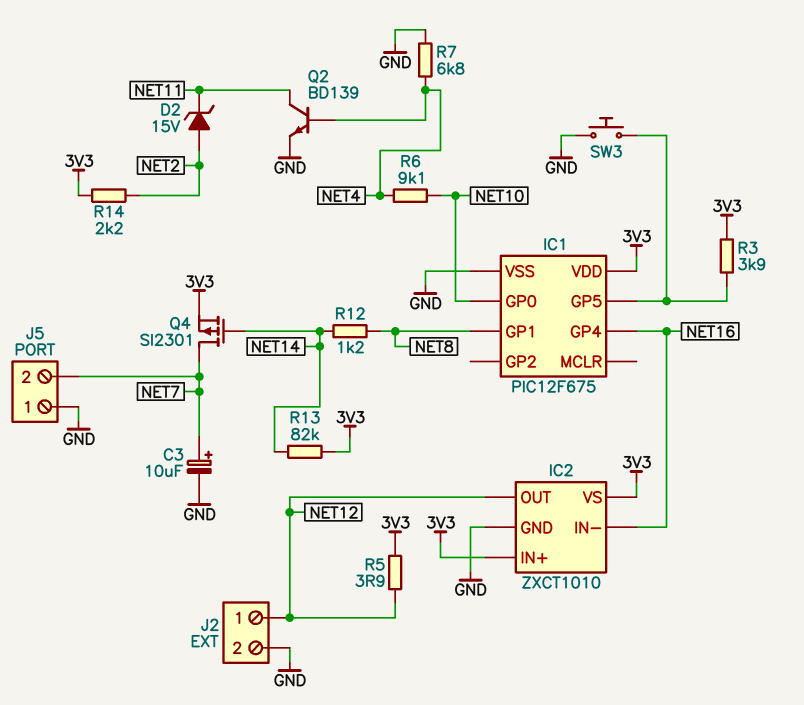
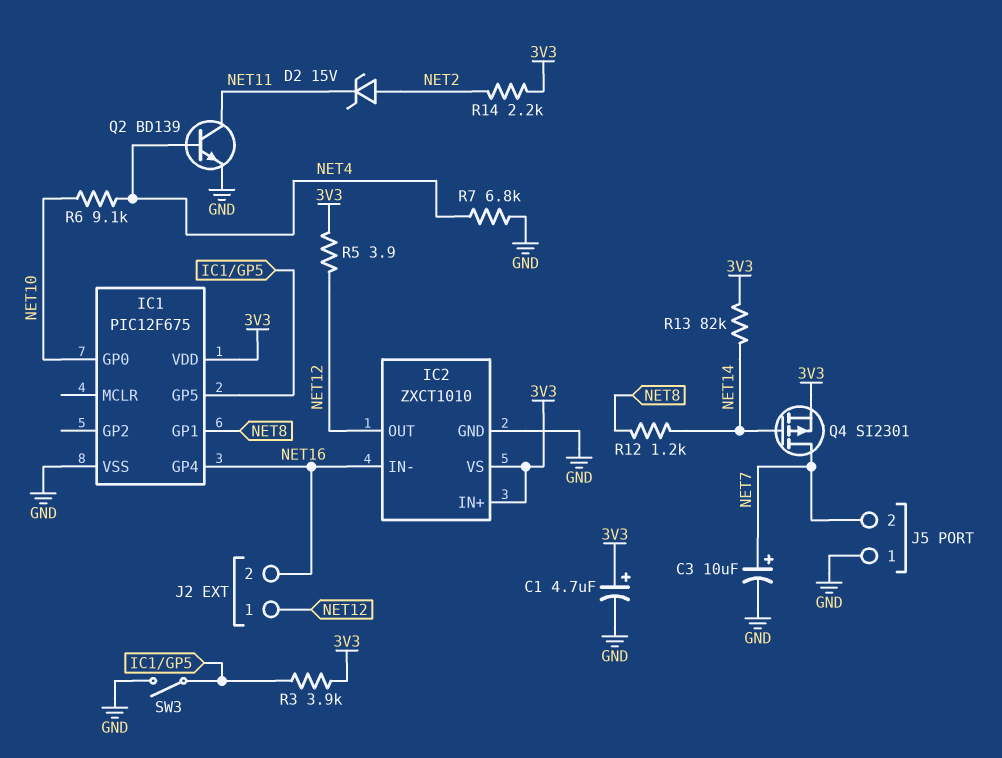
C1: none -> 4.7uF (plus 3V3, minus GND)
J2 pin 2: GND -> NET16
SW3: button (GND, IC1/GP5) -> switch (GND, IC1/GP5)

